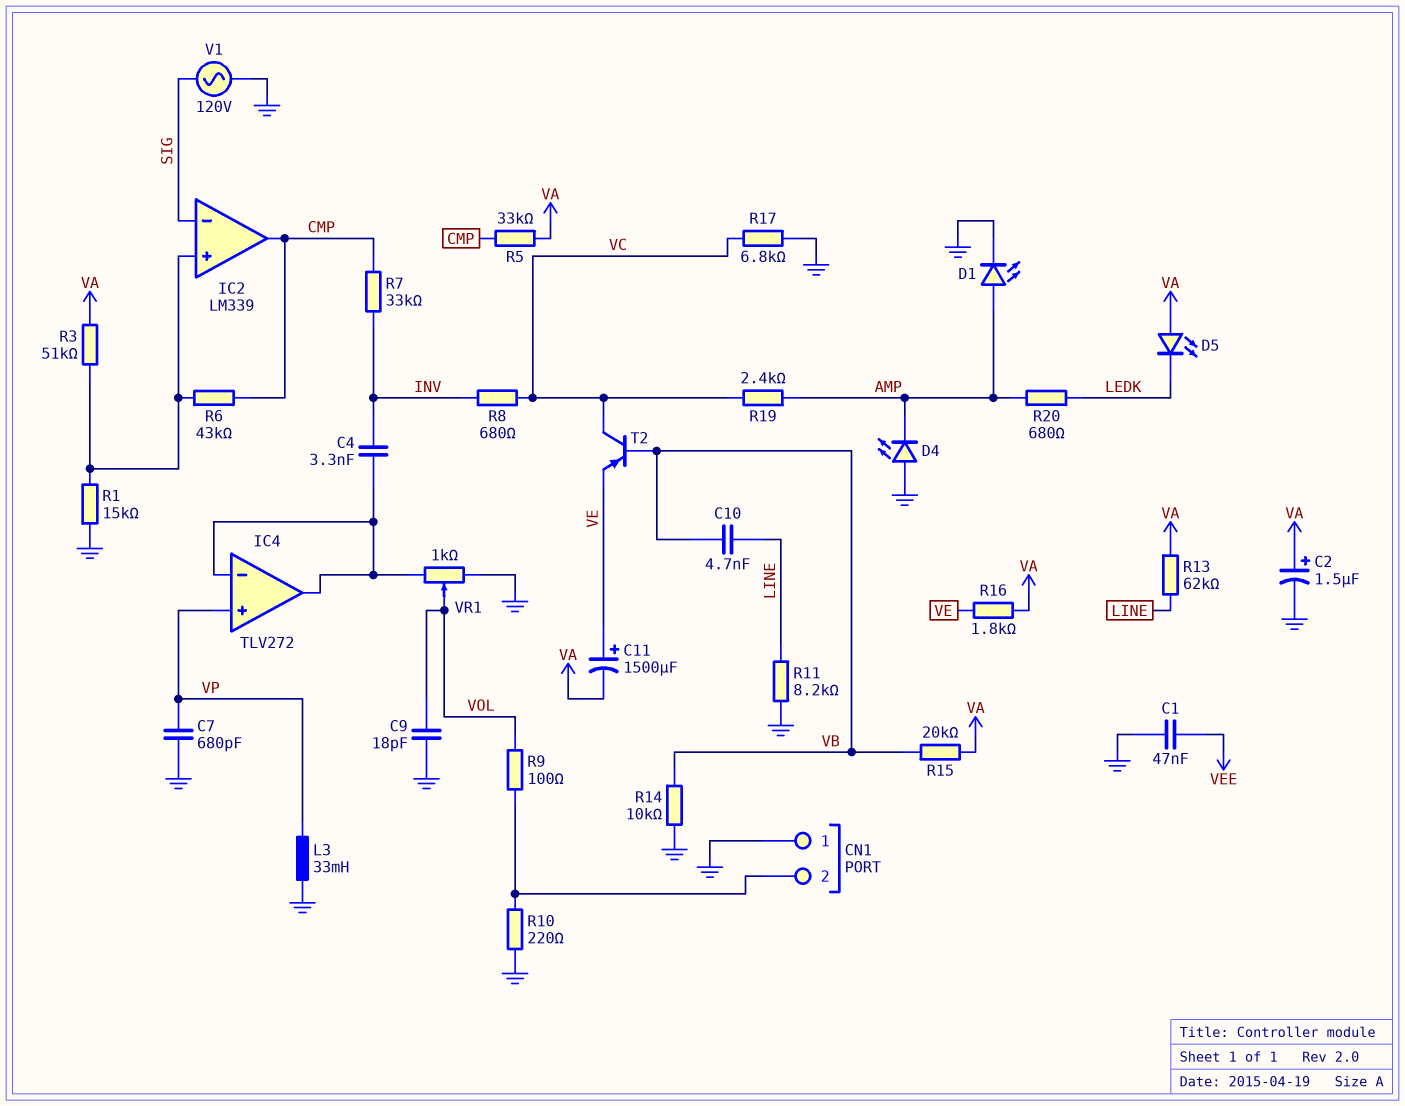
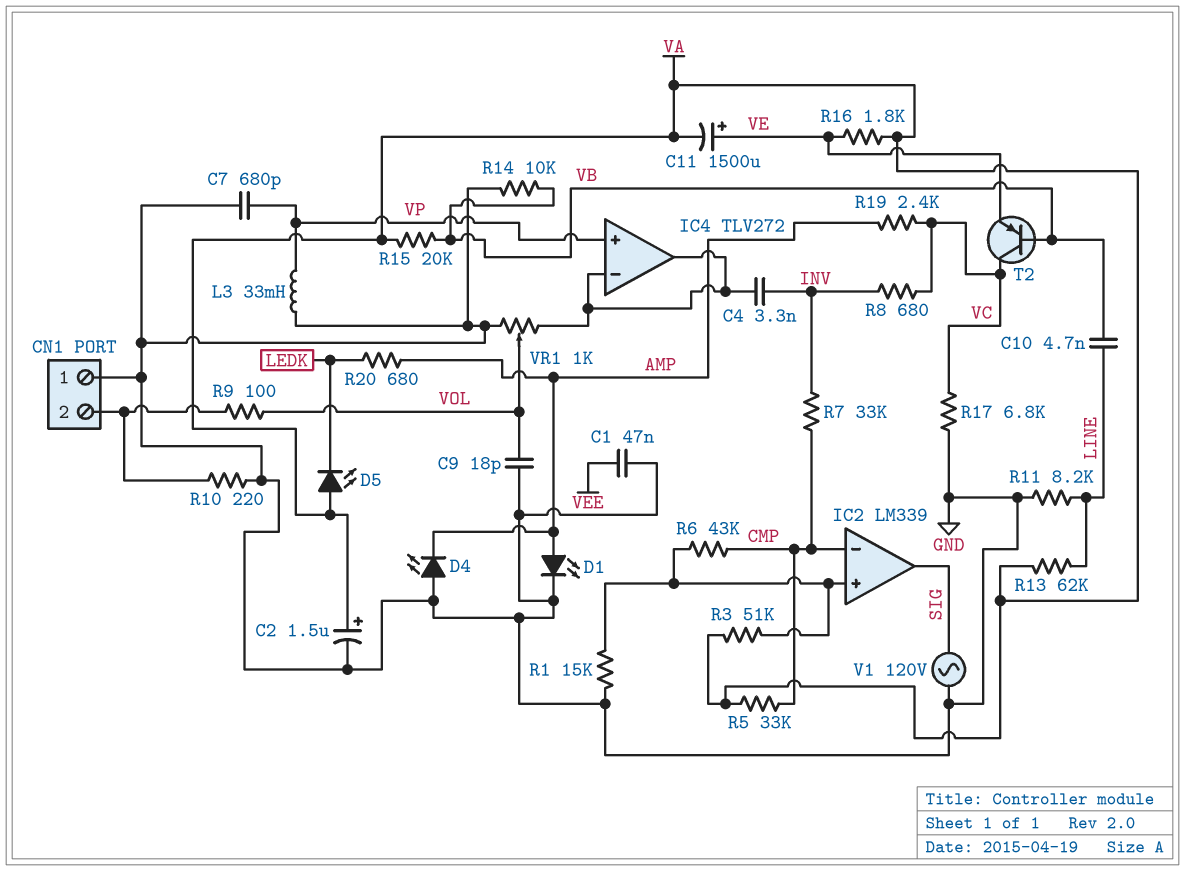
IC2 pin in-: SIG -> CMP
IC2 pin out: CMP -> SIG

